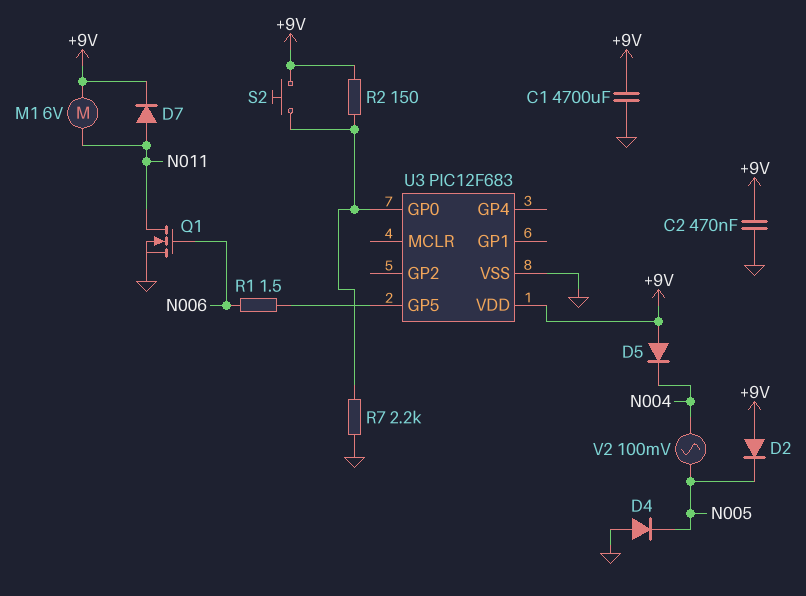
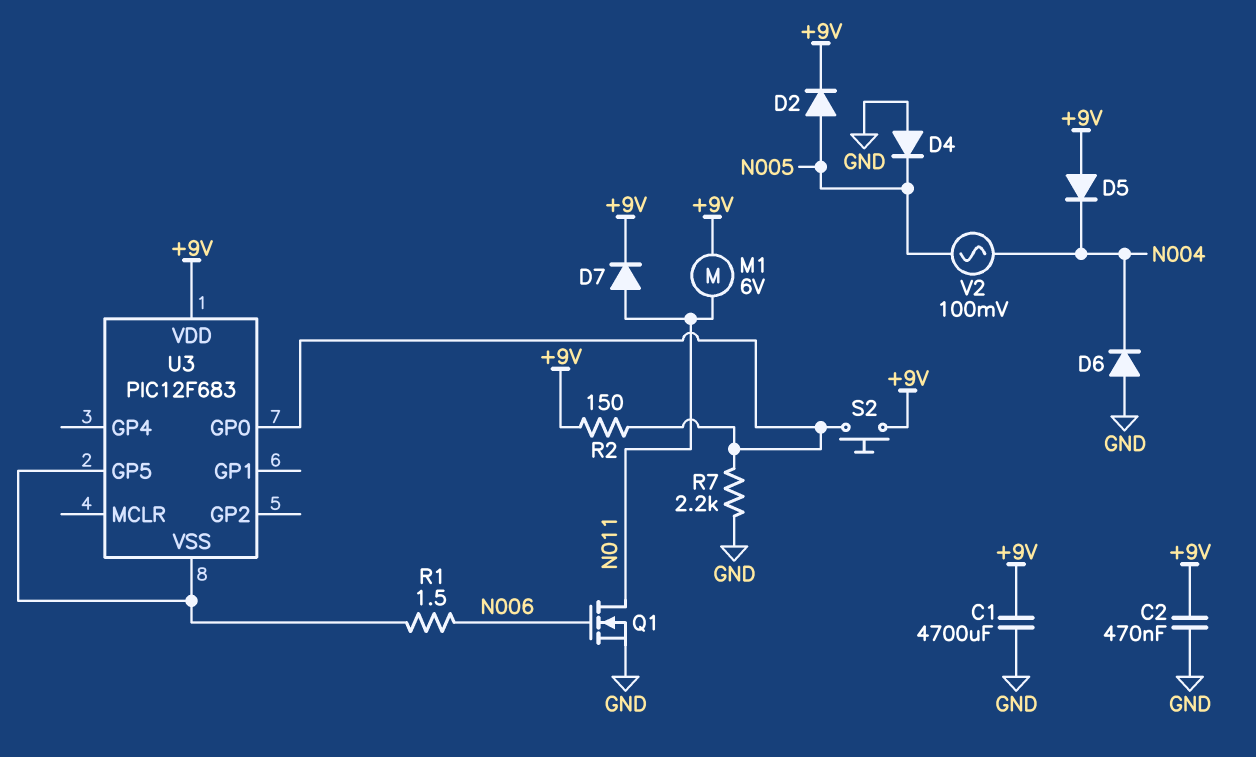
D2: diode (A +9V, K N005) -> diode (A N005, K +9V)
D6: none -> diode (A GND, K N004)
U3 pin VSS: GND -> U3/GP5

